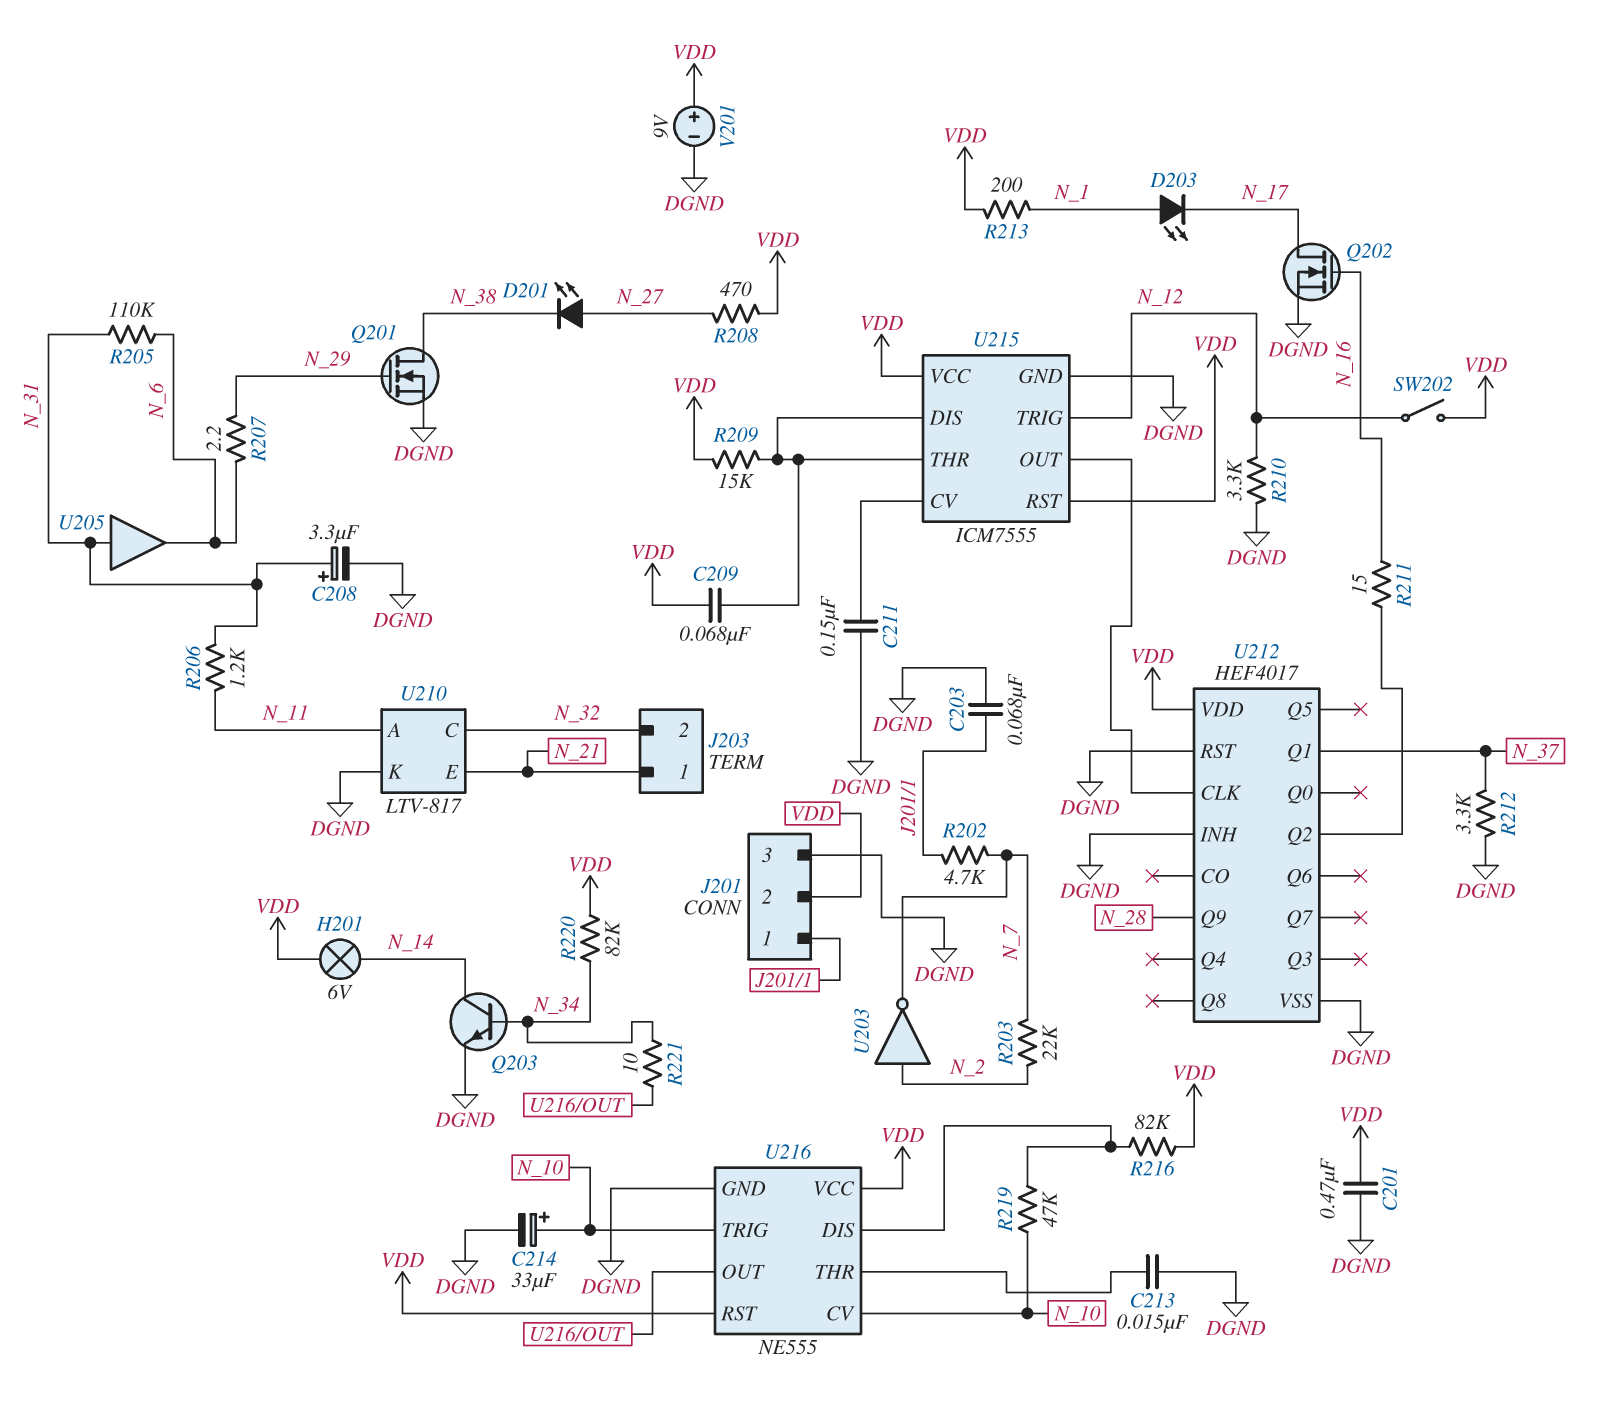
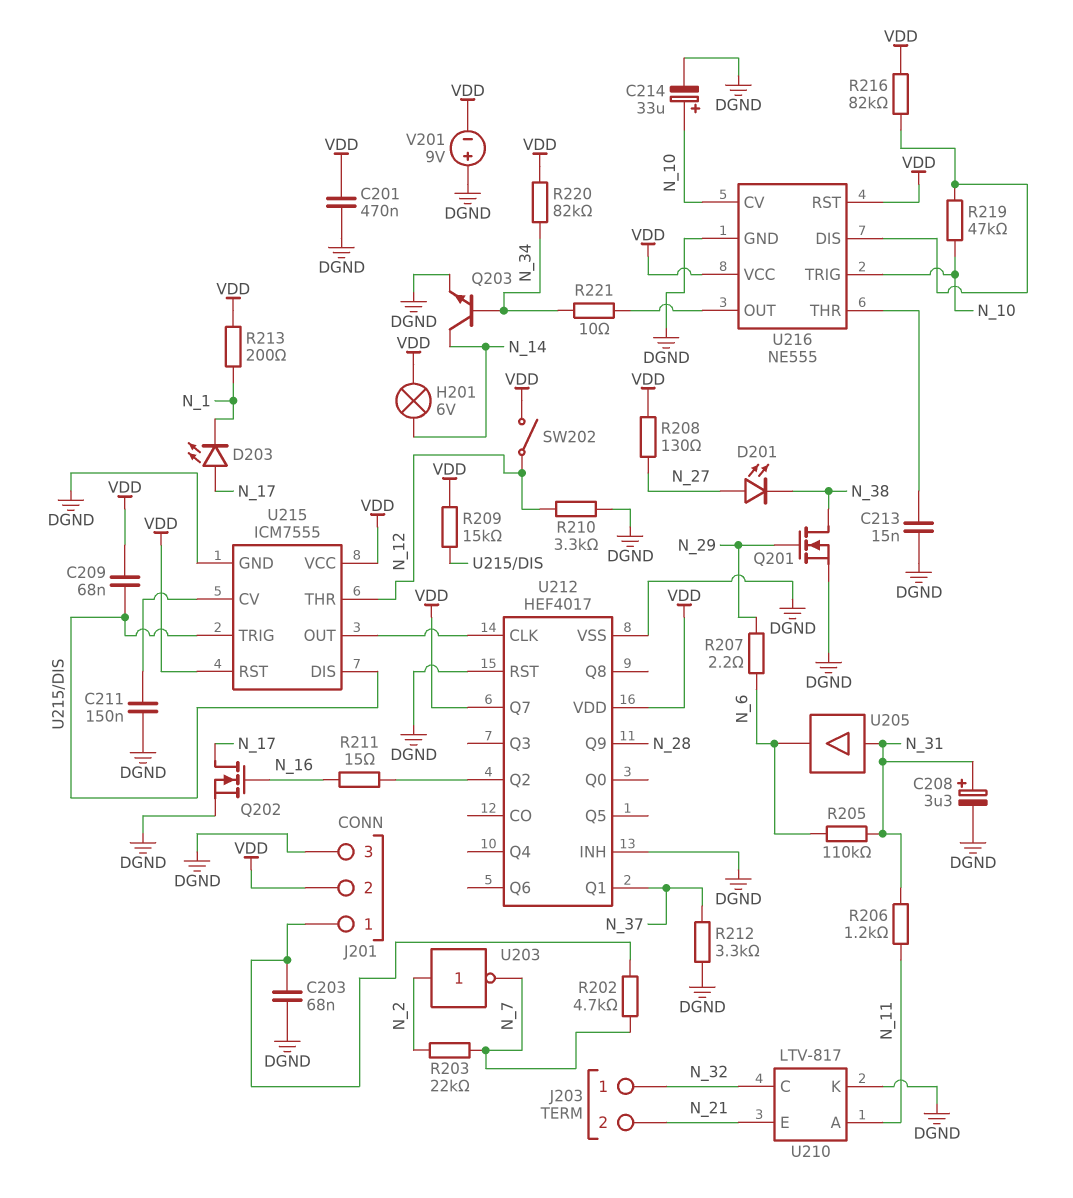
D203: LED (A N_1, K N_17) -> LED (A N_17, K N_1)
J203 pin 1: N_21 -> N_32
J203 pin 2: N_32 -> N_21
R208: 470 (N_27, VDD) -> 130 (N_27, VDD)
U212 pin Q7: none -> VDD
U215 pin THR: U215/DIS -> N_12
U215 pin TRIG: N_12 -> U215/DIS
V201: 9V (plus VDD, minus DGND) -> 9V (plus DGND, minus VDD)

